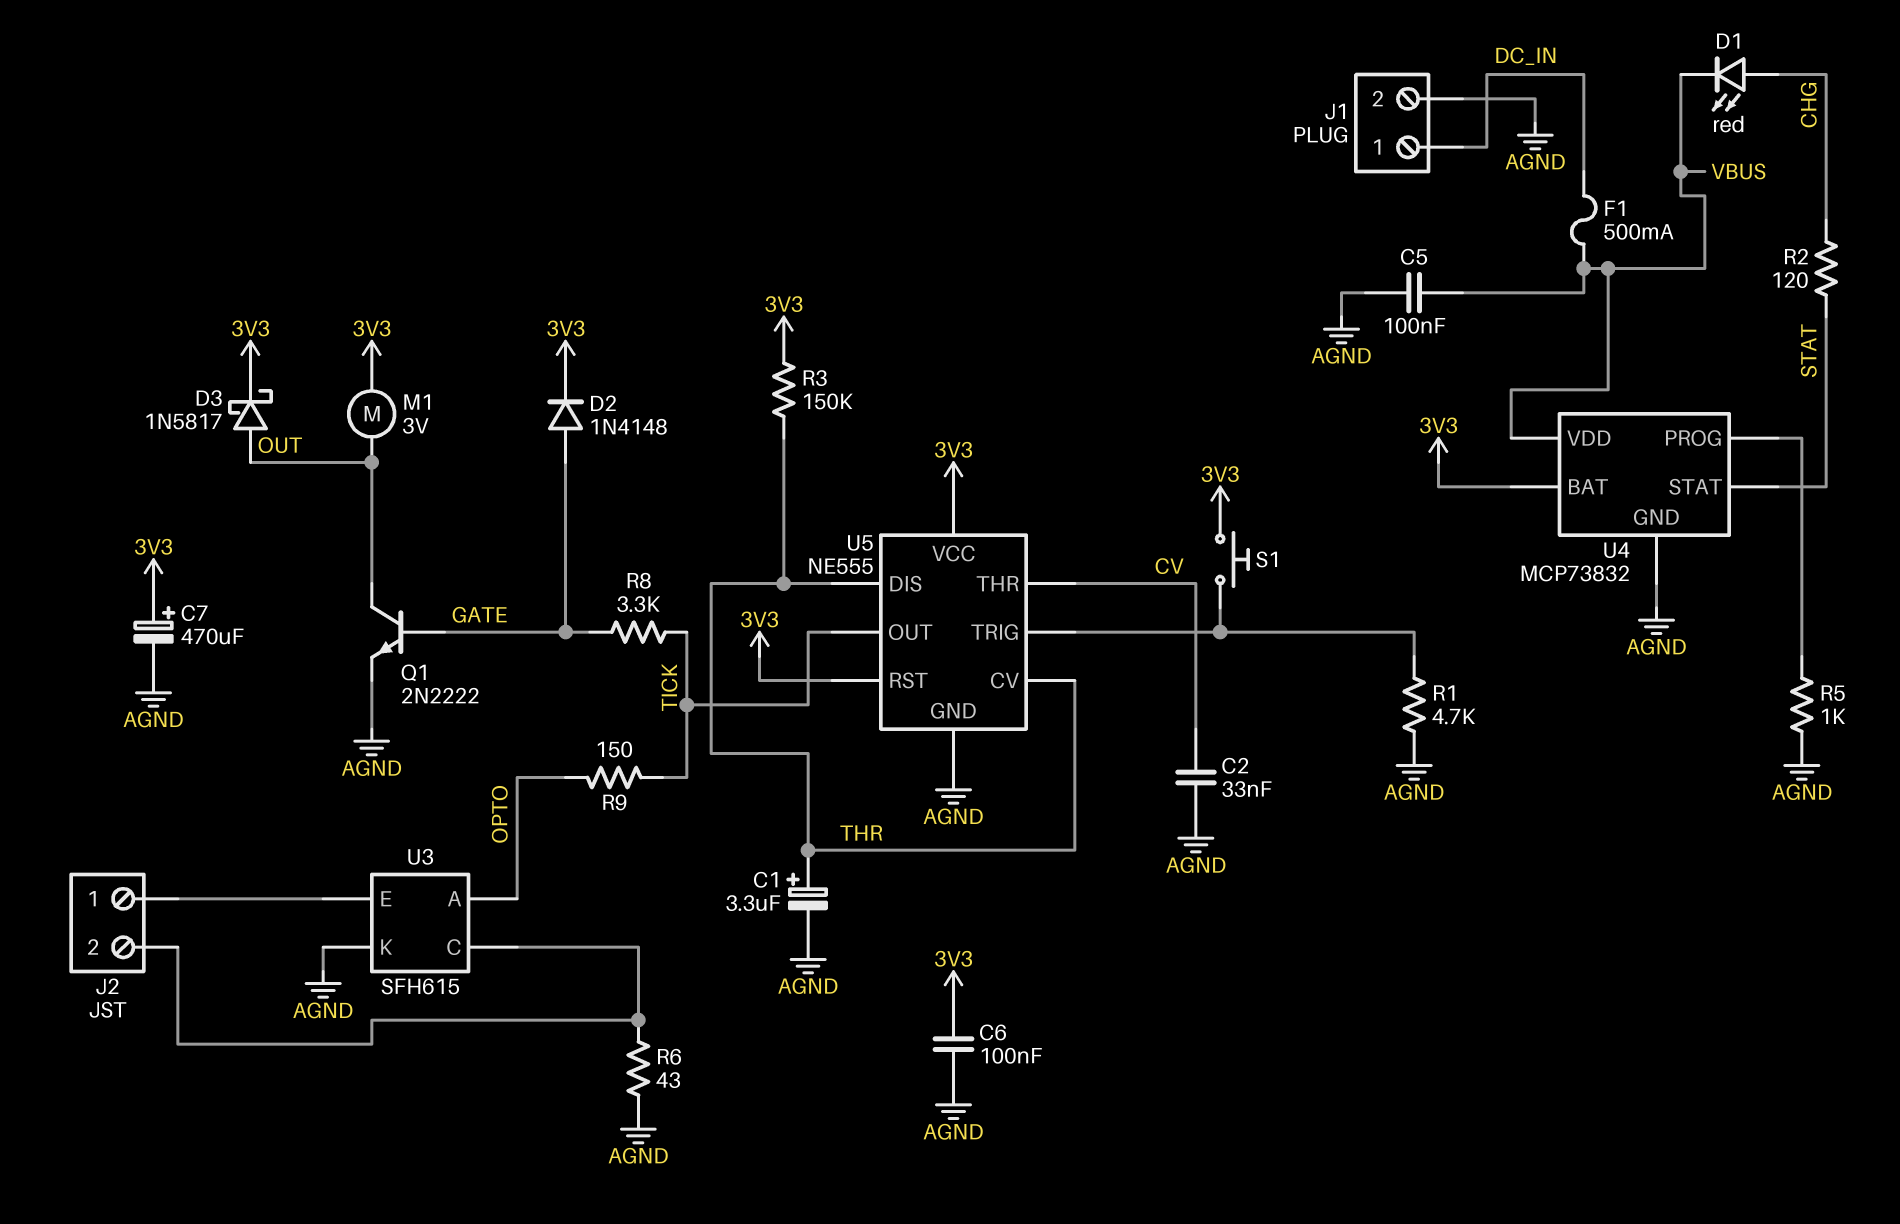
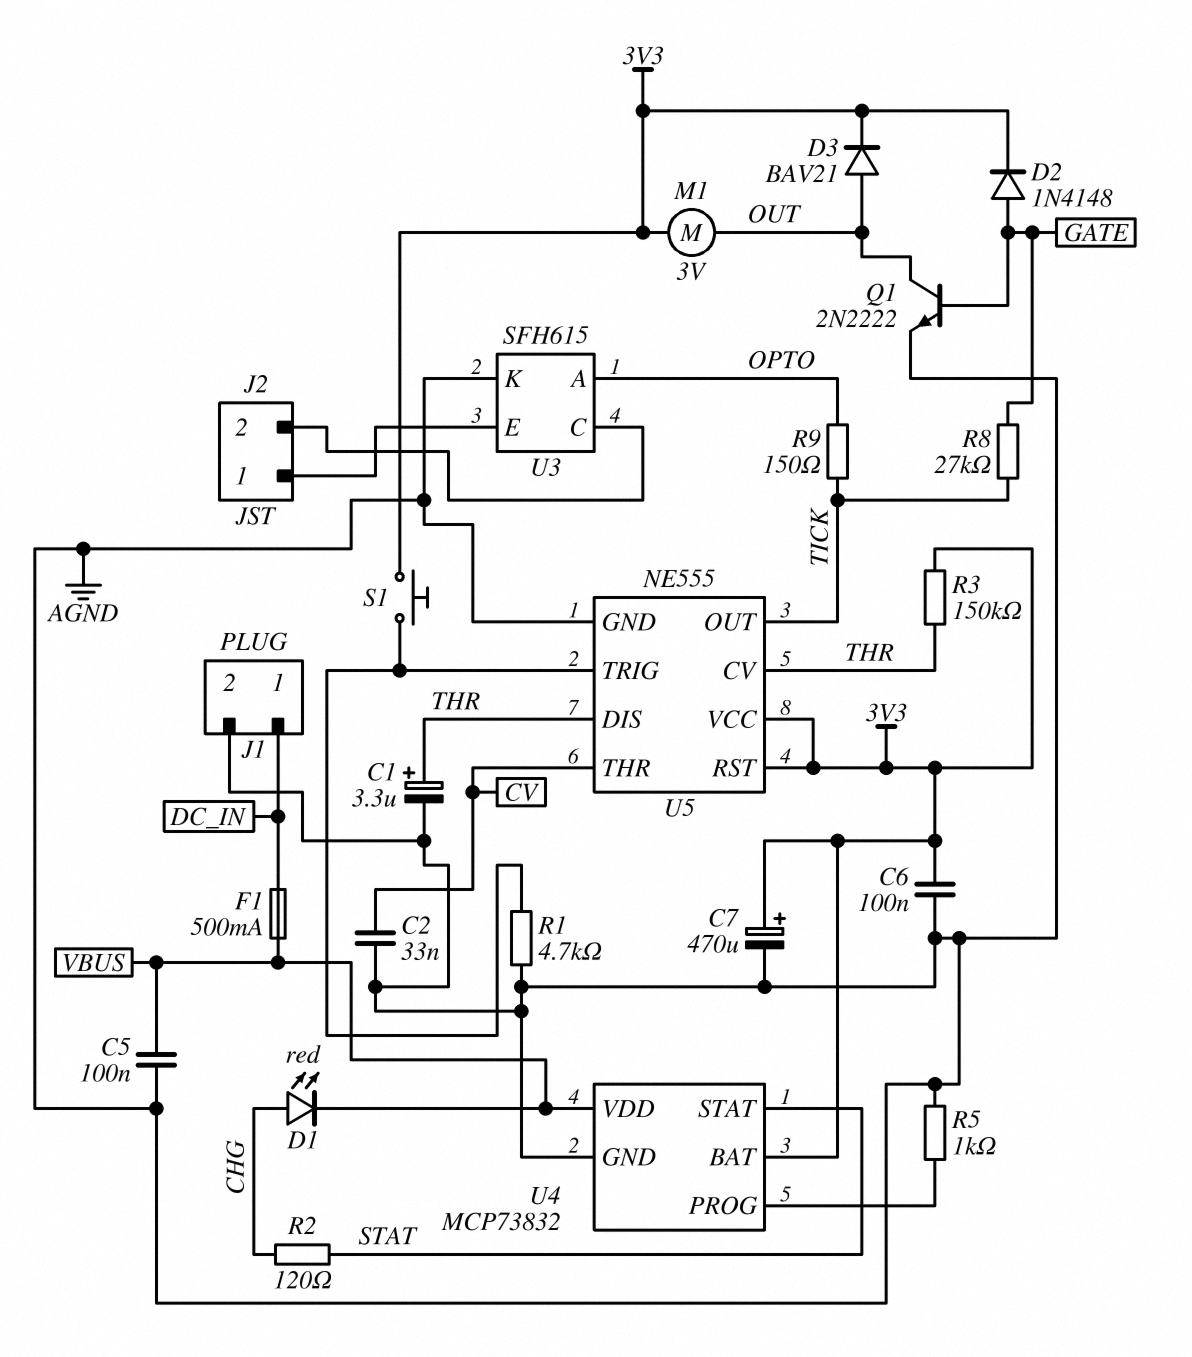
D3: schottky 1N5817 (A OUT, K 3V3) -> diode BAV21 (A OUT, K 3V3)
R6: 43 (AGND, J2/2) -> none
R8: 3.3k (GATE, TICK) -> 27k (GATE, TICK)

